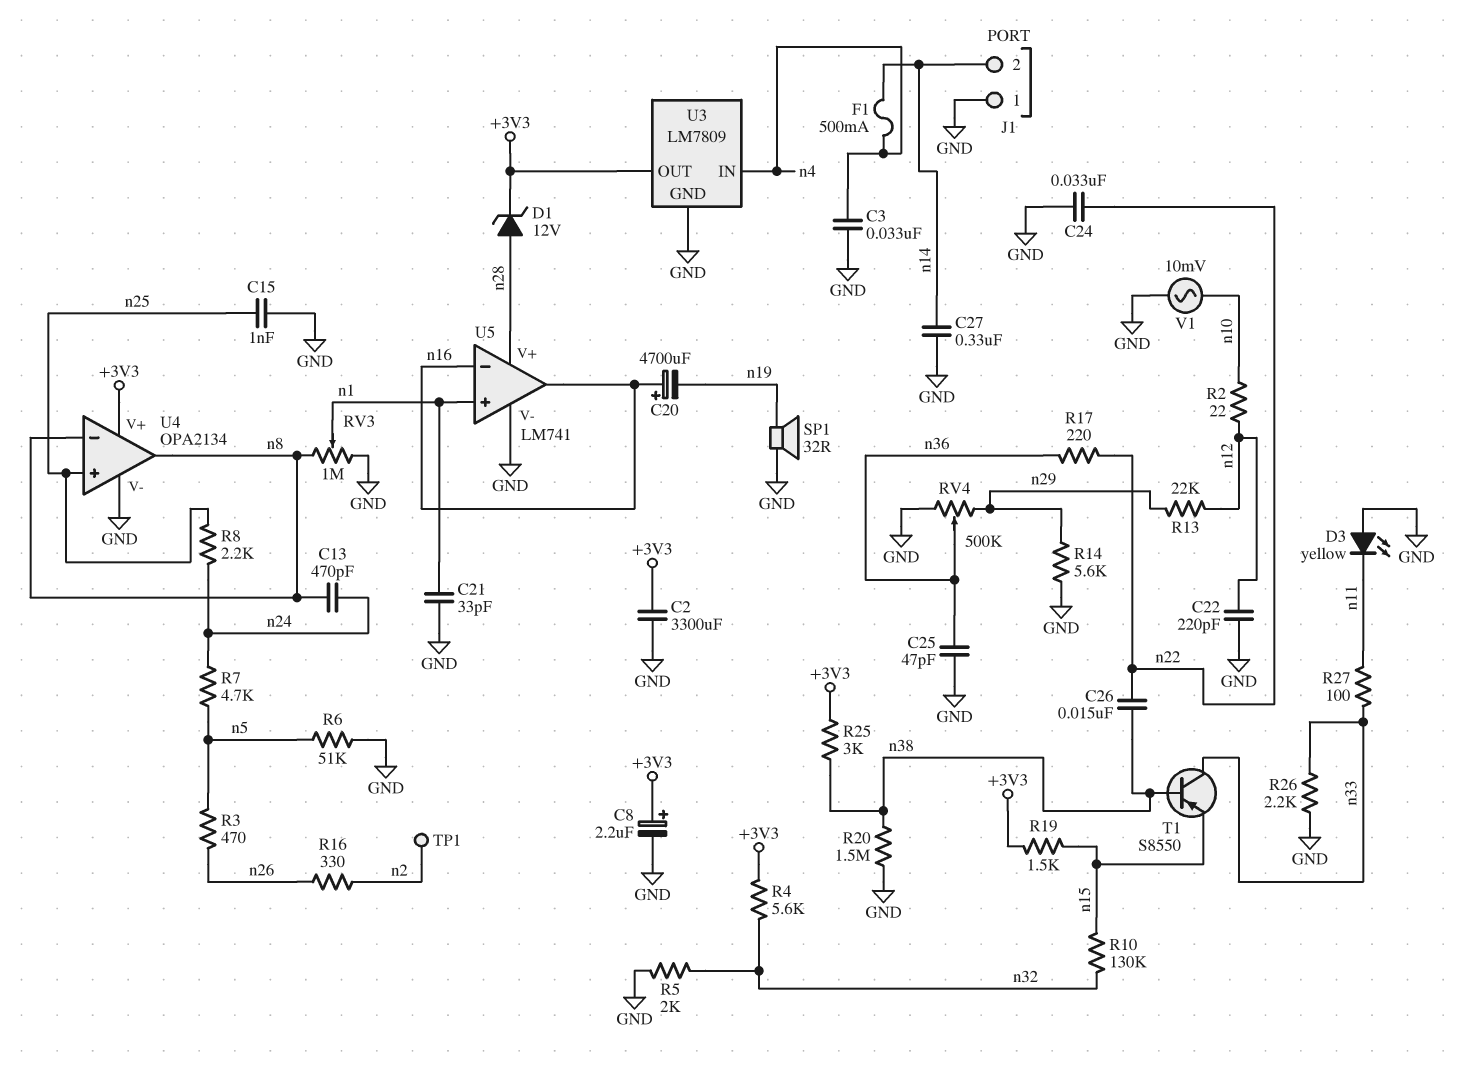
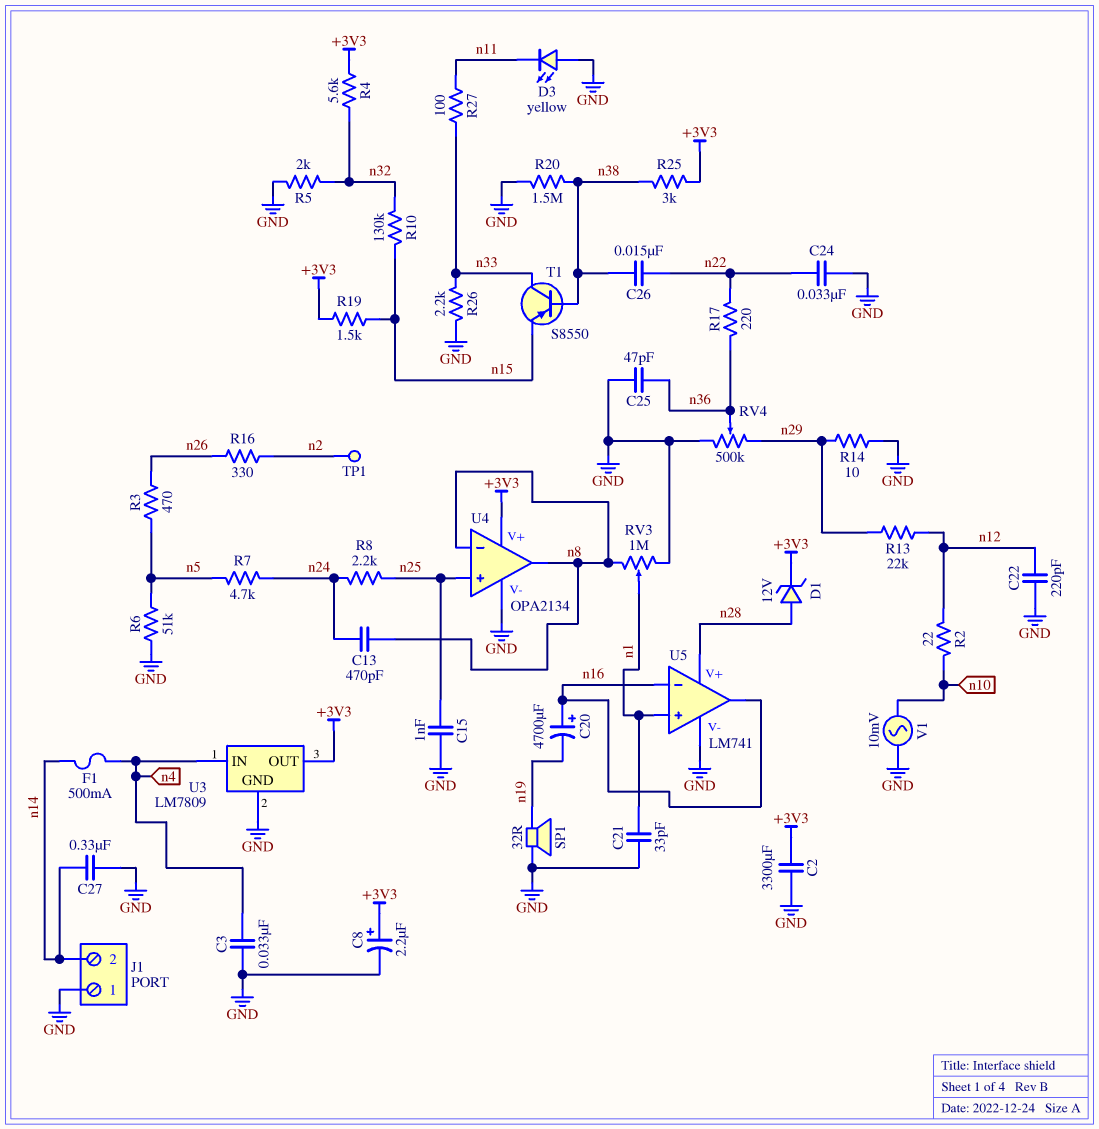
R14: 5.6k (GND, n29) -> 10 (GND, n29)

